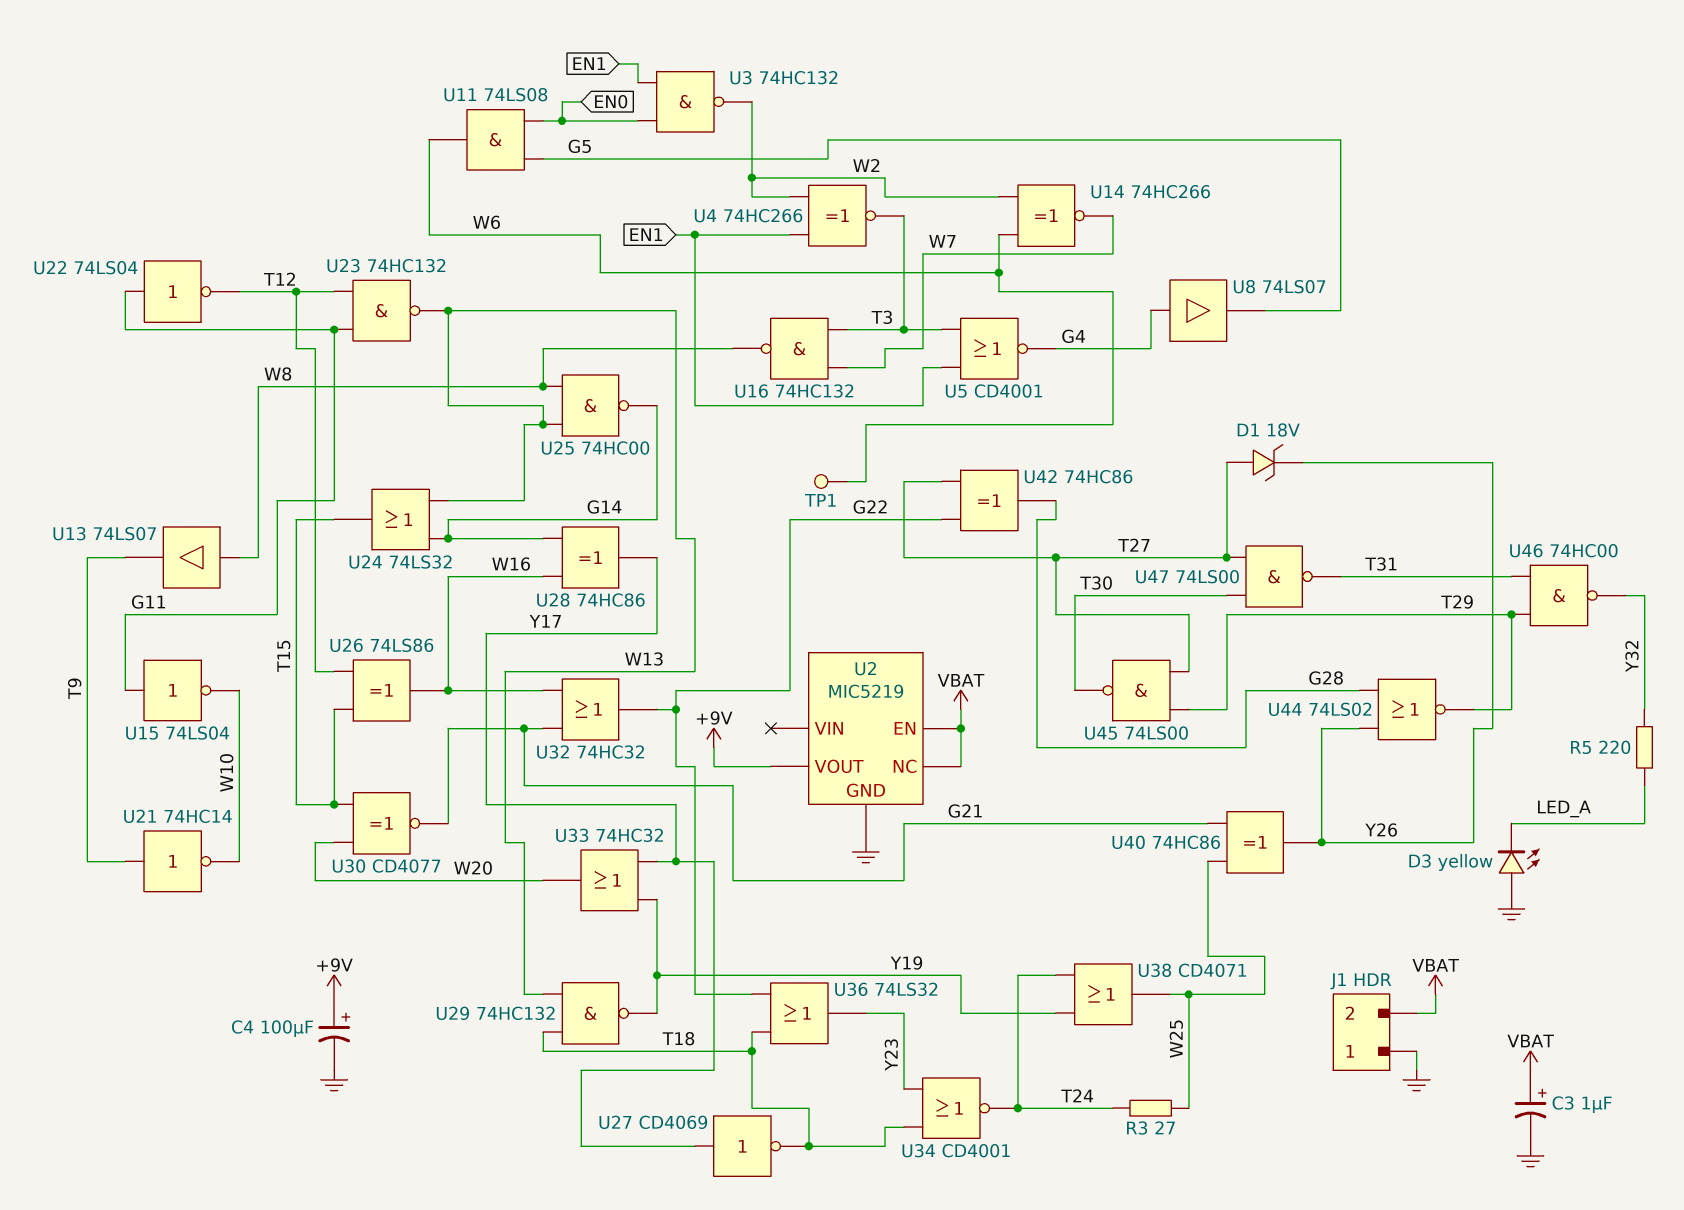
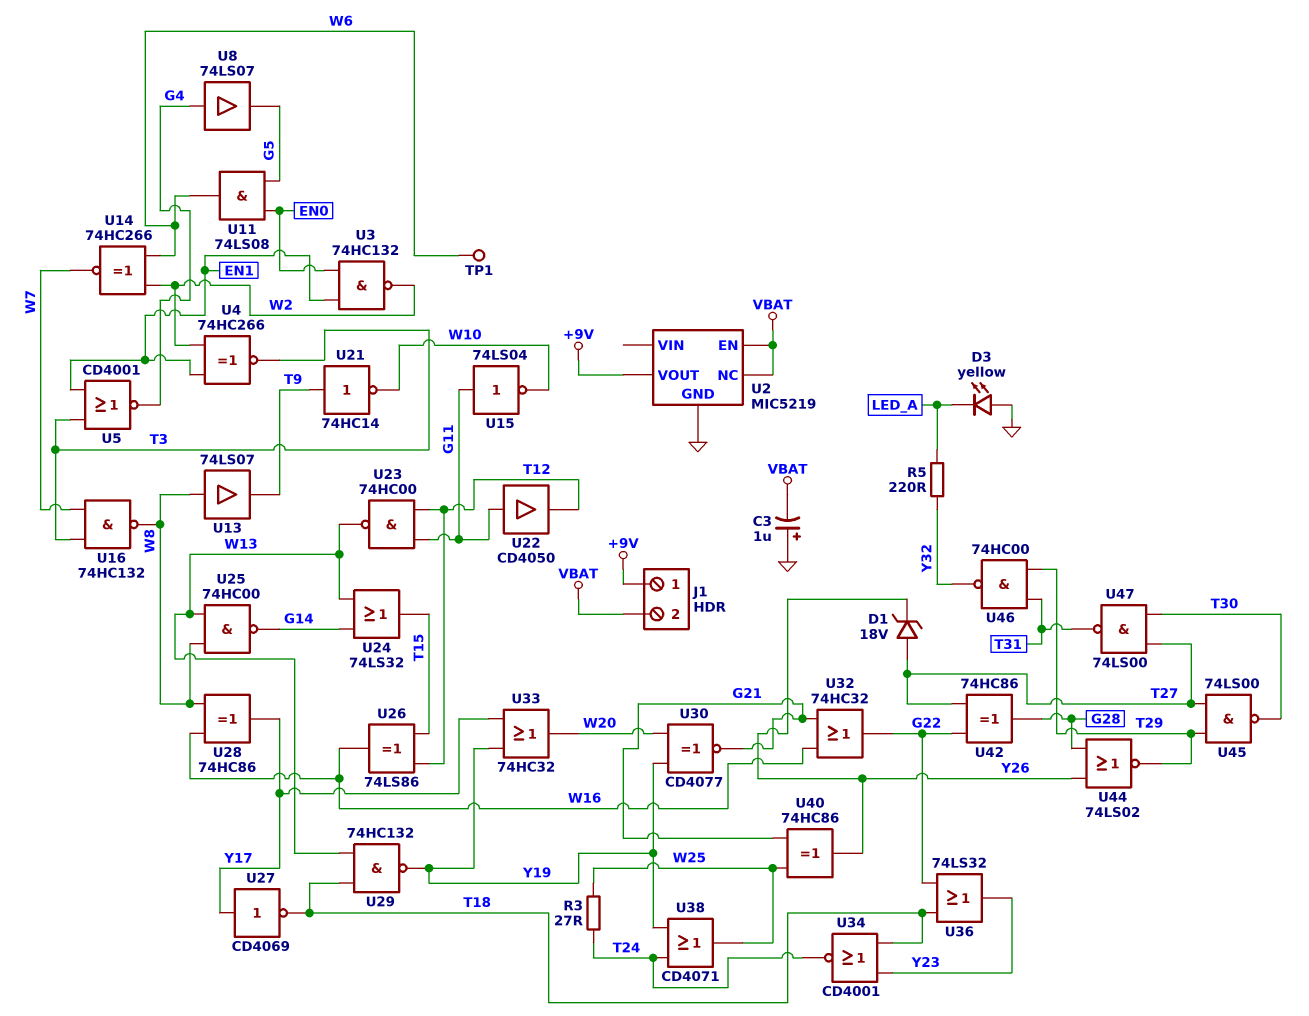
C3: 1uF (plus VBAT, minus GND) -> 1uF (plus GND, minus VBAT)
C4: 100uF (plus +9V, minus GND) -> none
J1 pin 1: GND -> +9V
U22: NOT 74LS04 (in G11, out T12) -> buffer CD4050 (in G11, out T12)
U23: NAND 74HC132 (in G11, in T12, out W13) -> NAND 74HC00 (in G11, in T12, out W13)
U28: XOR 74HC86 (in G14, in W16, out Y17) -> XOR 74HC86 (in W8, in W16, out Y17)
U30: XNOR CD4077 (in T15, in W20, out G21) -> XNOR CD4077 (in W20, in Y19, out G21)

